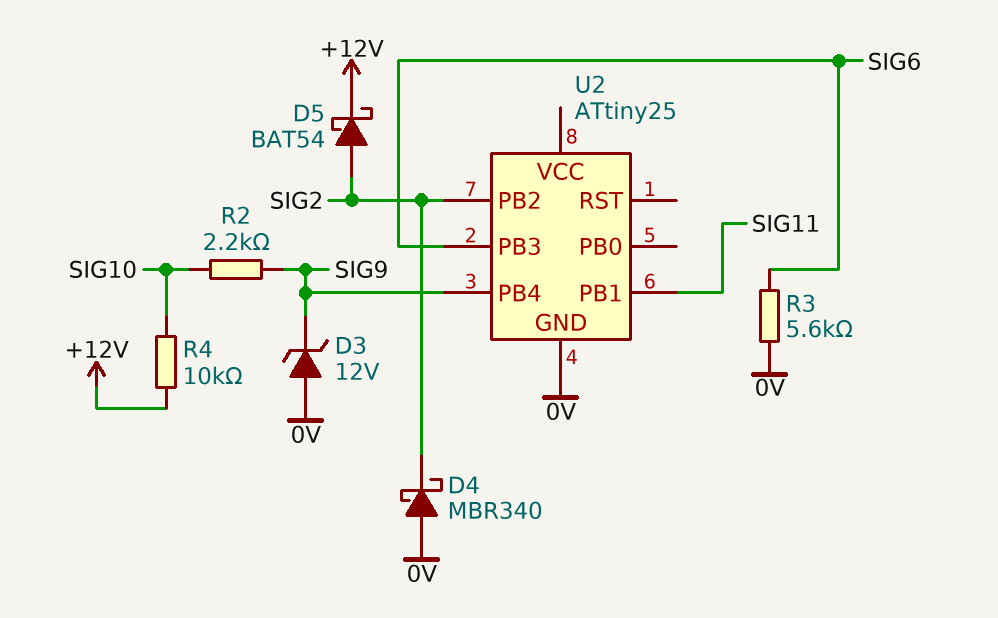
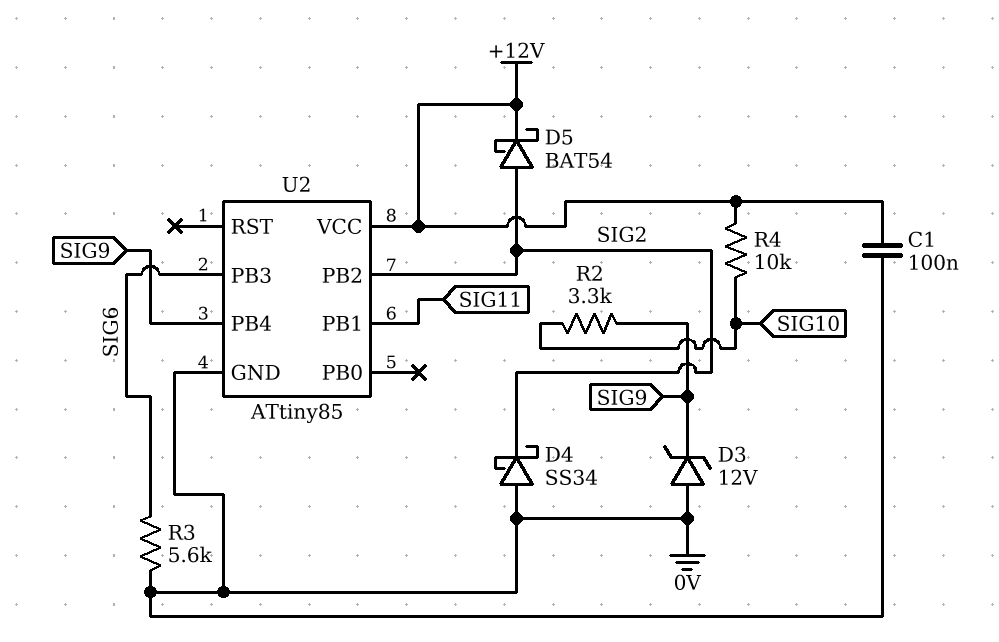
C1: none -> 100nF (+12V, 0V)
D4: schottky MBR340 (A 0V, K SIG2) -> schottky SS34 (A 0V, K SIG2)
R2: 2.2k (SIG9, SIG10) -> 3.3k (SIG9, SIG10)
U2: ATtiny25 -> ATtiny85
U2 pin VCC: none -> +12V

